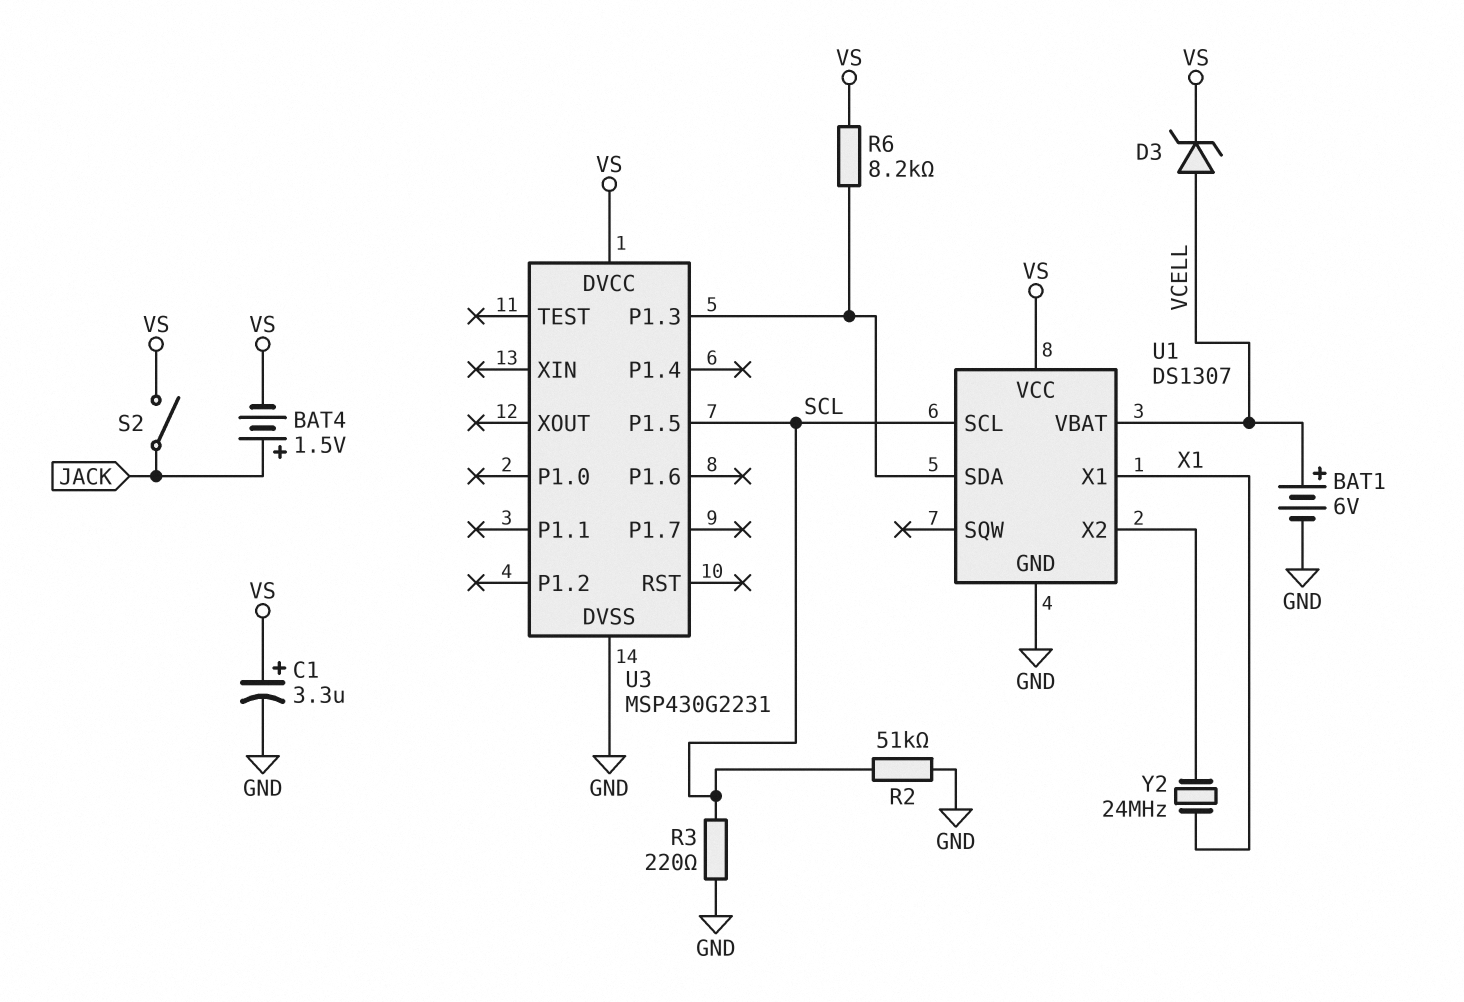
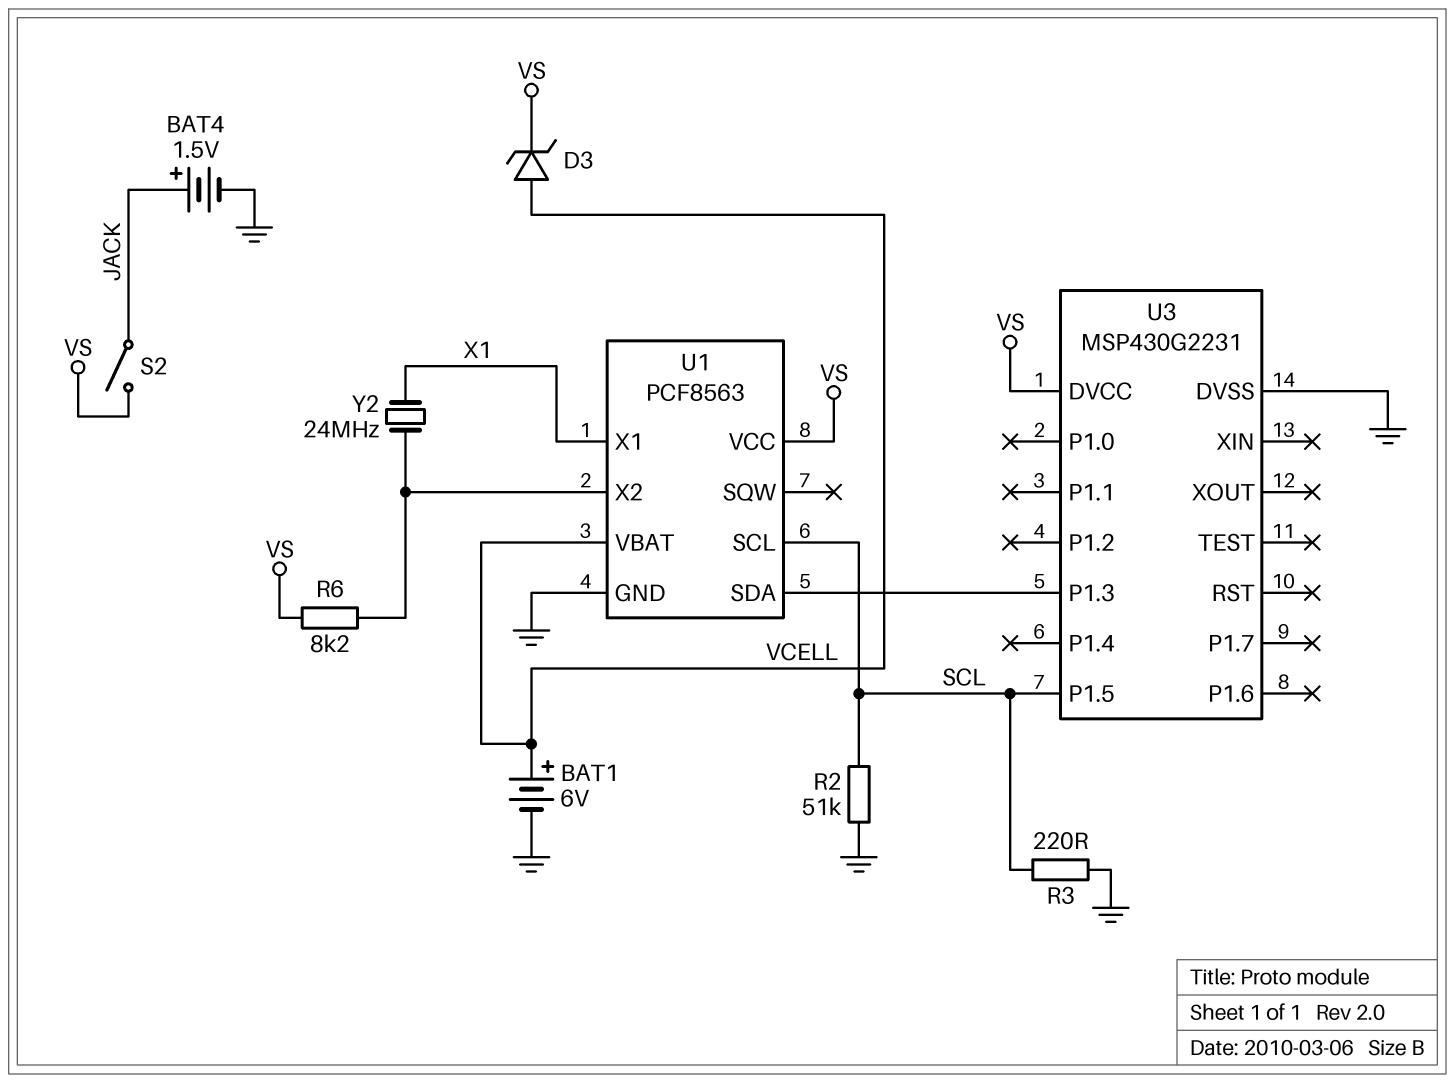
BAT4: 1.5V (plus JACK, minus VS) -> 1.5V (plus JACK, minus GND)
C1: 3.3uF (plus VS, minus GND) -> none
R6: 8.2k (U1/SDA, VS) -> 8.2k (U1/X2, VS)
U1: DS1307 -> PCF8563

